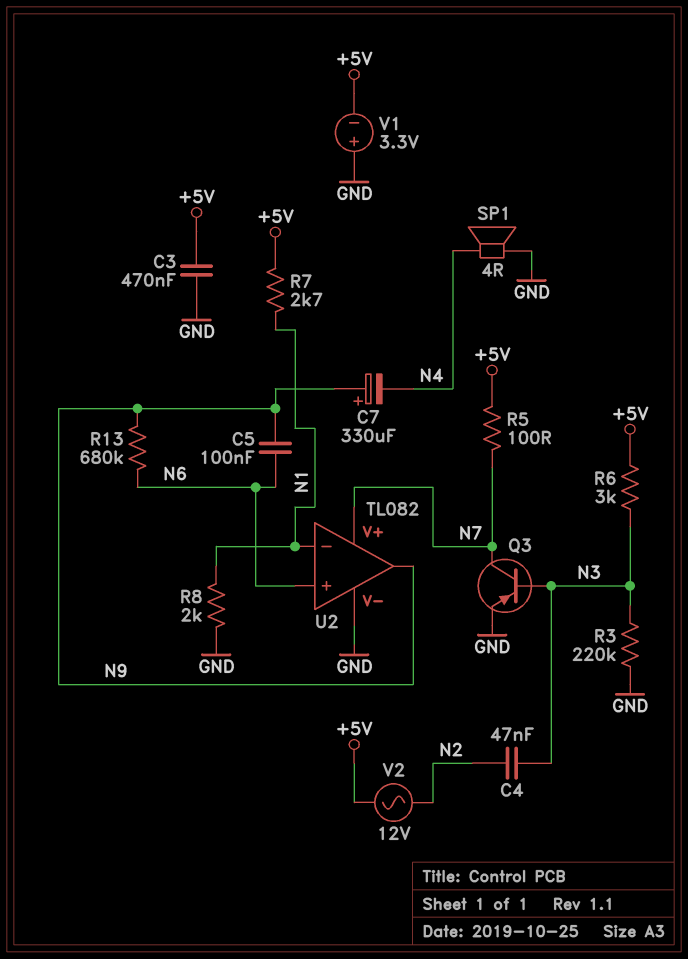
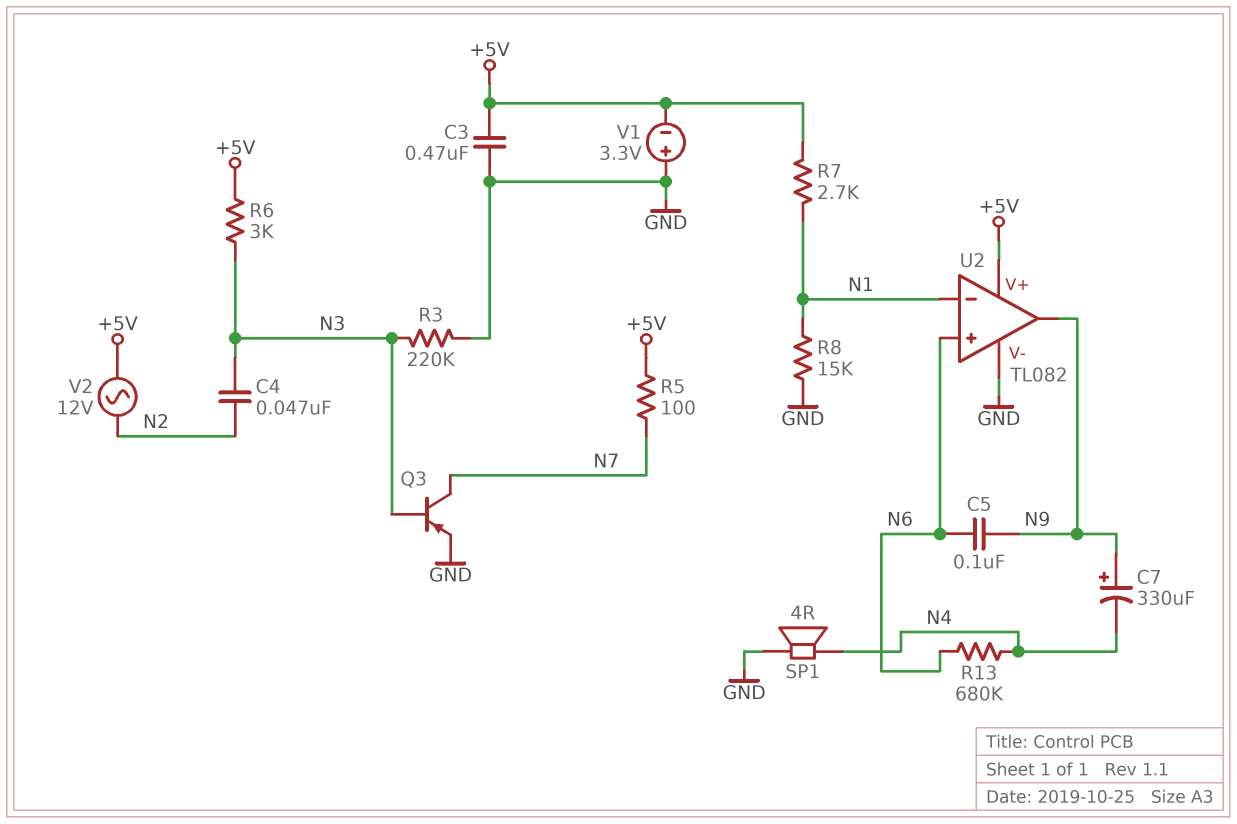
R8: 2k (GND, N1) -> 15k (GND, N1)
R13: 680k (N6, N9) -> 680k (N4, N6)
U2 pin V+: N7 -> +5V

